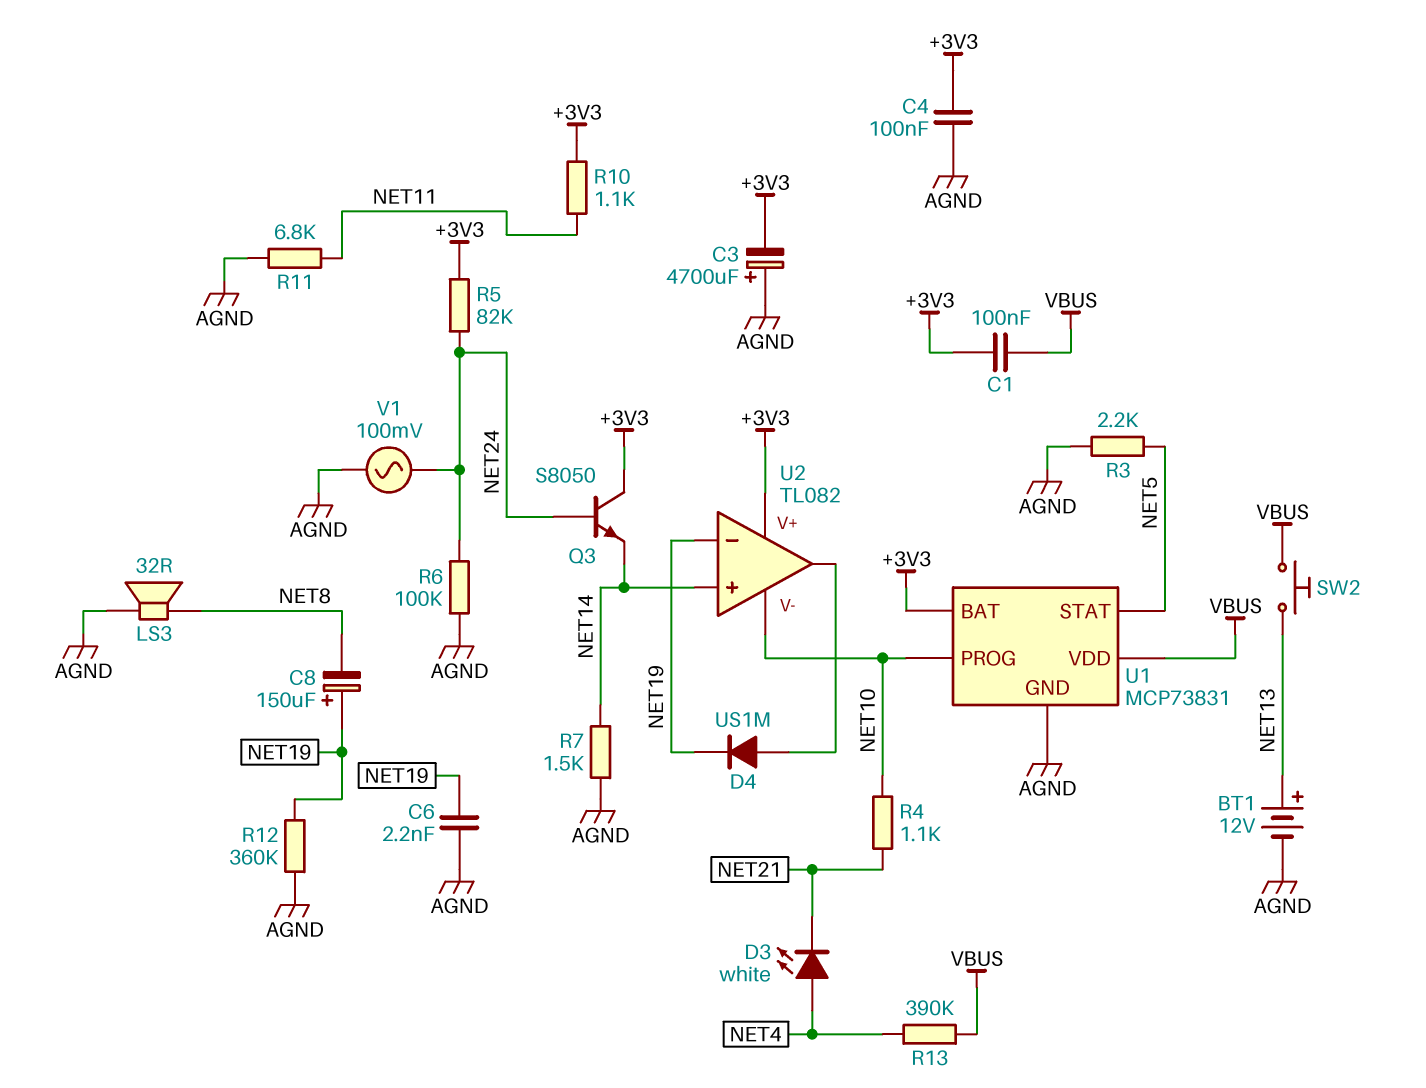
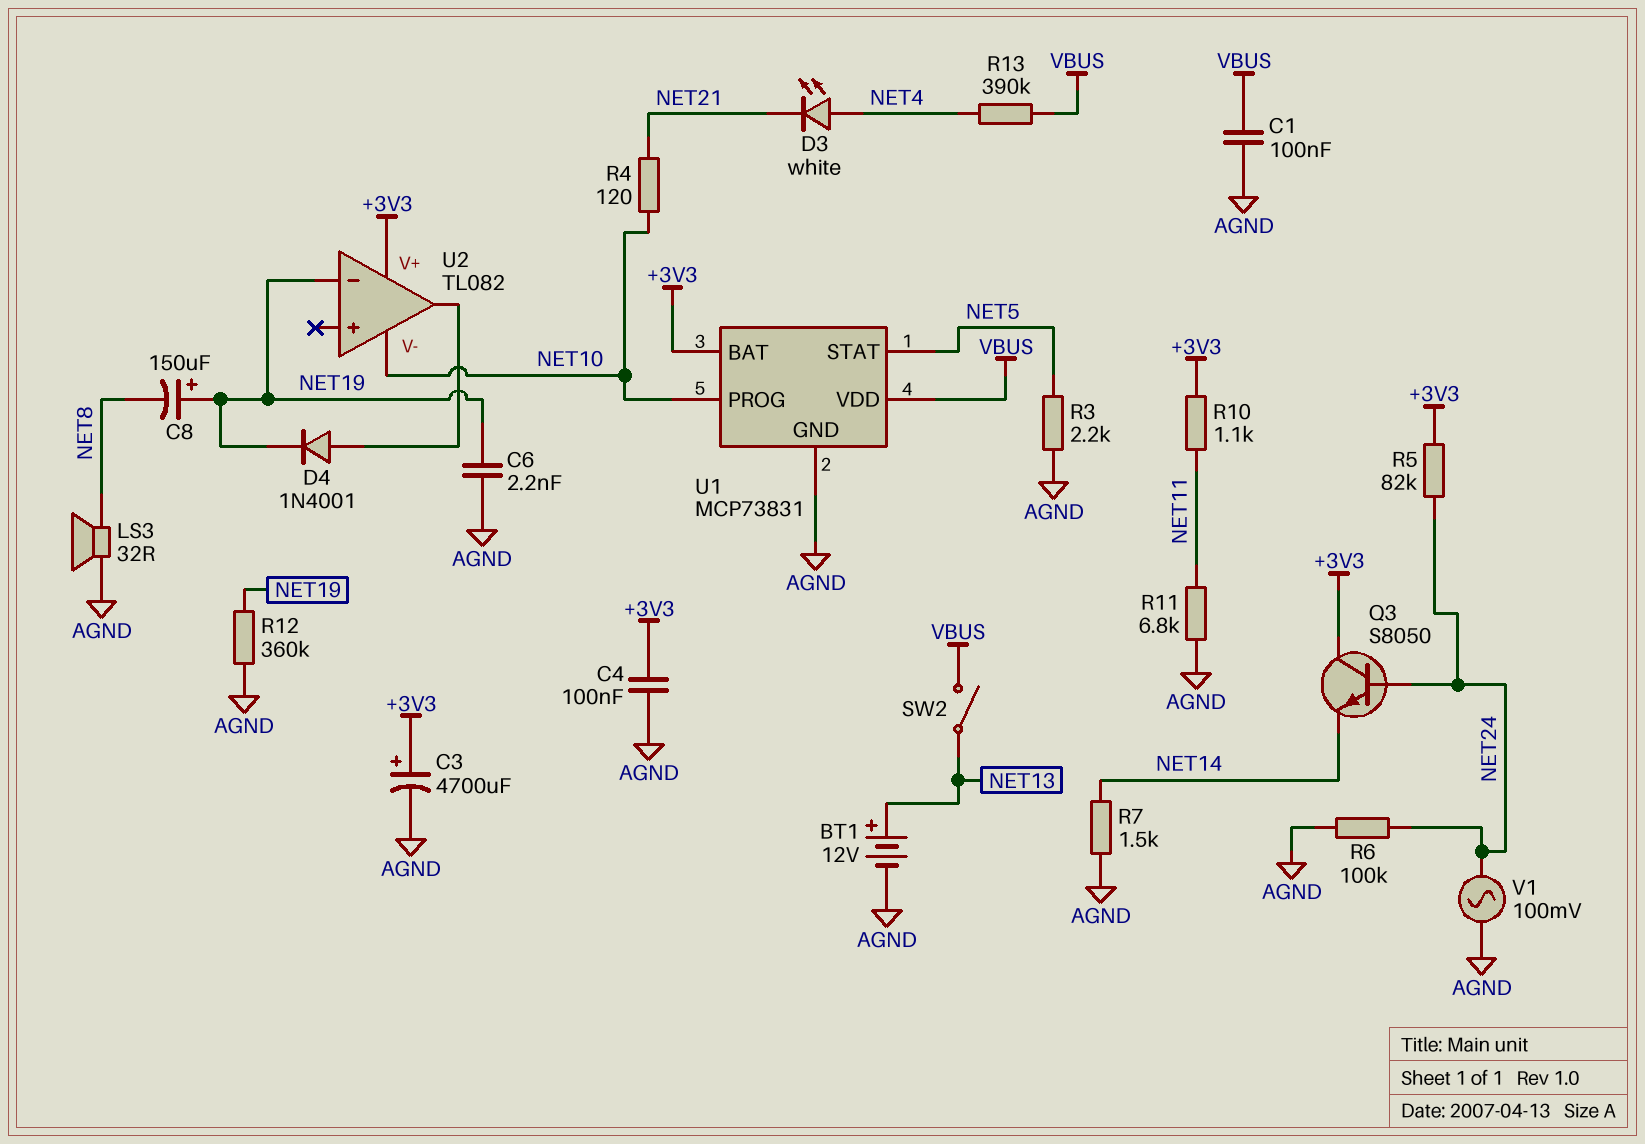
C1: 100nF (+3V3, VBUS) -> 100nF (AGND, VBUS)
C3: 4700uF (plus AGND, minus +3V3) -> 4700uF (plus +3V3, minus AGND)
D4: diode US1M (A U2/out, K NET19) -> diode 1N4001 (A U2/out, K NET19)
R4: 1.1k (NET10, NET21) -> 120 (NET10, NET21)
SW2: button (NET13, VBUS) -> switch (NET13, VBUS)
U2 pin in+: NET14 -> none

